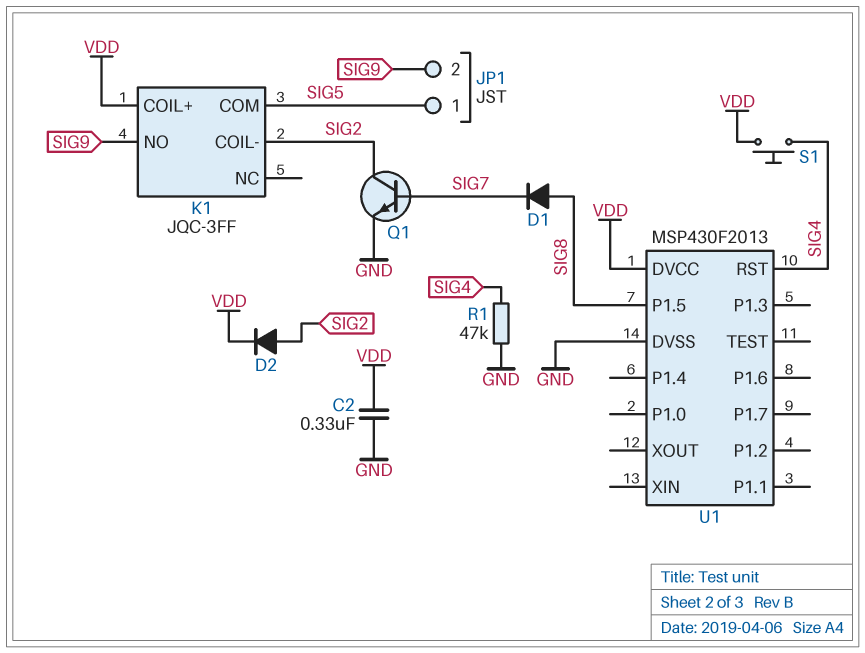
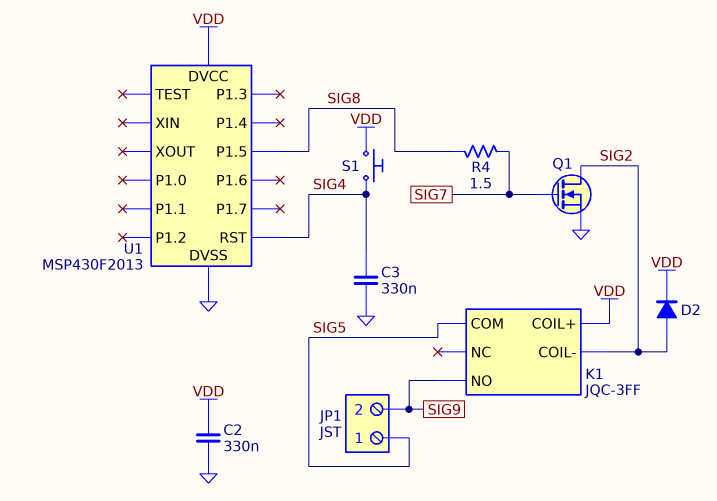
C3: none -> 330nF (GND, SIG4)
D1: diode (A SIG8, K SIG7) -> none
Q1: NPN (B SIG7, C SIG2, E GND) -> NMOS (G SIG7, D SIG2, S GND)
R1: 47k (GND, SIG4) -> none
R4: none -> 1.5 (SIG7, SIG8)

